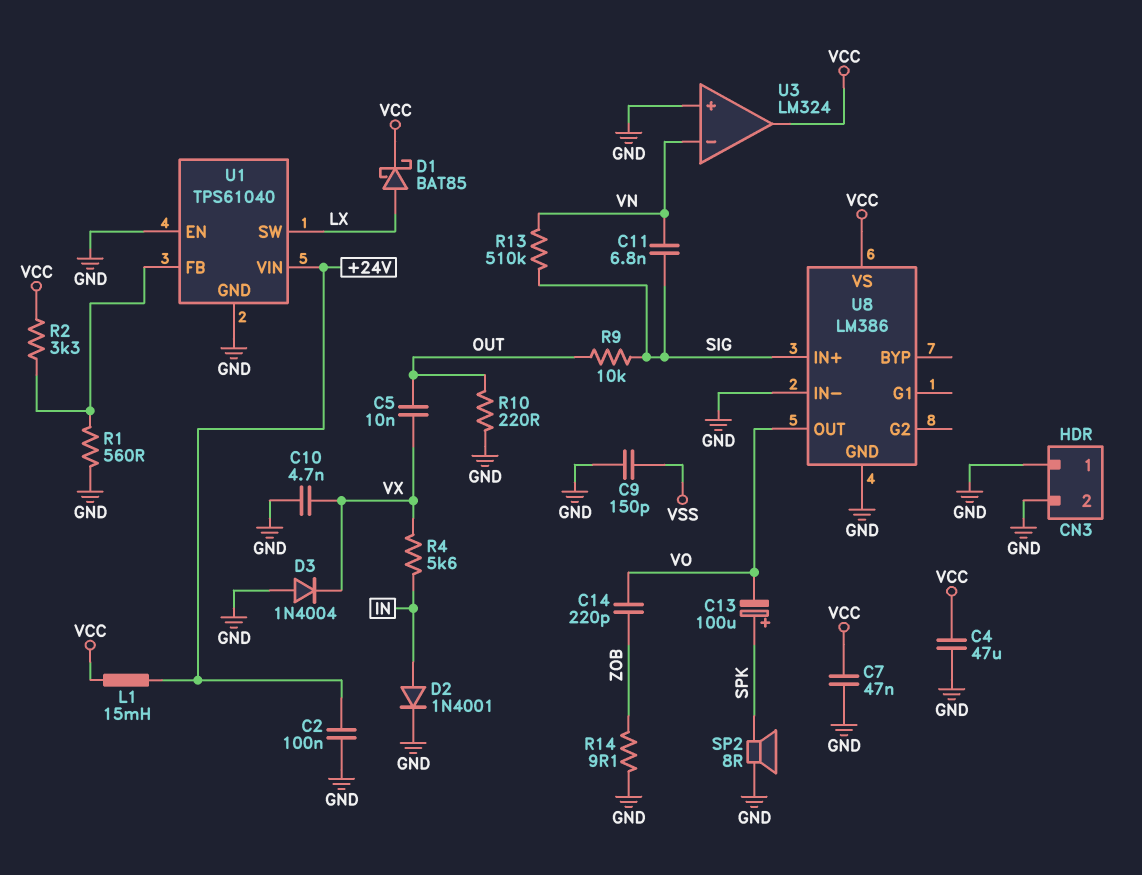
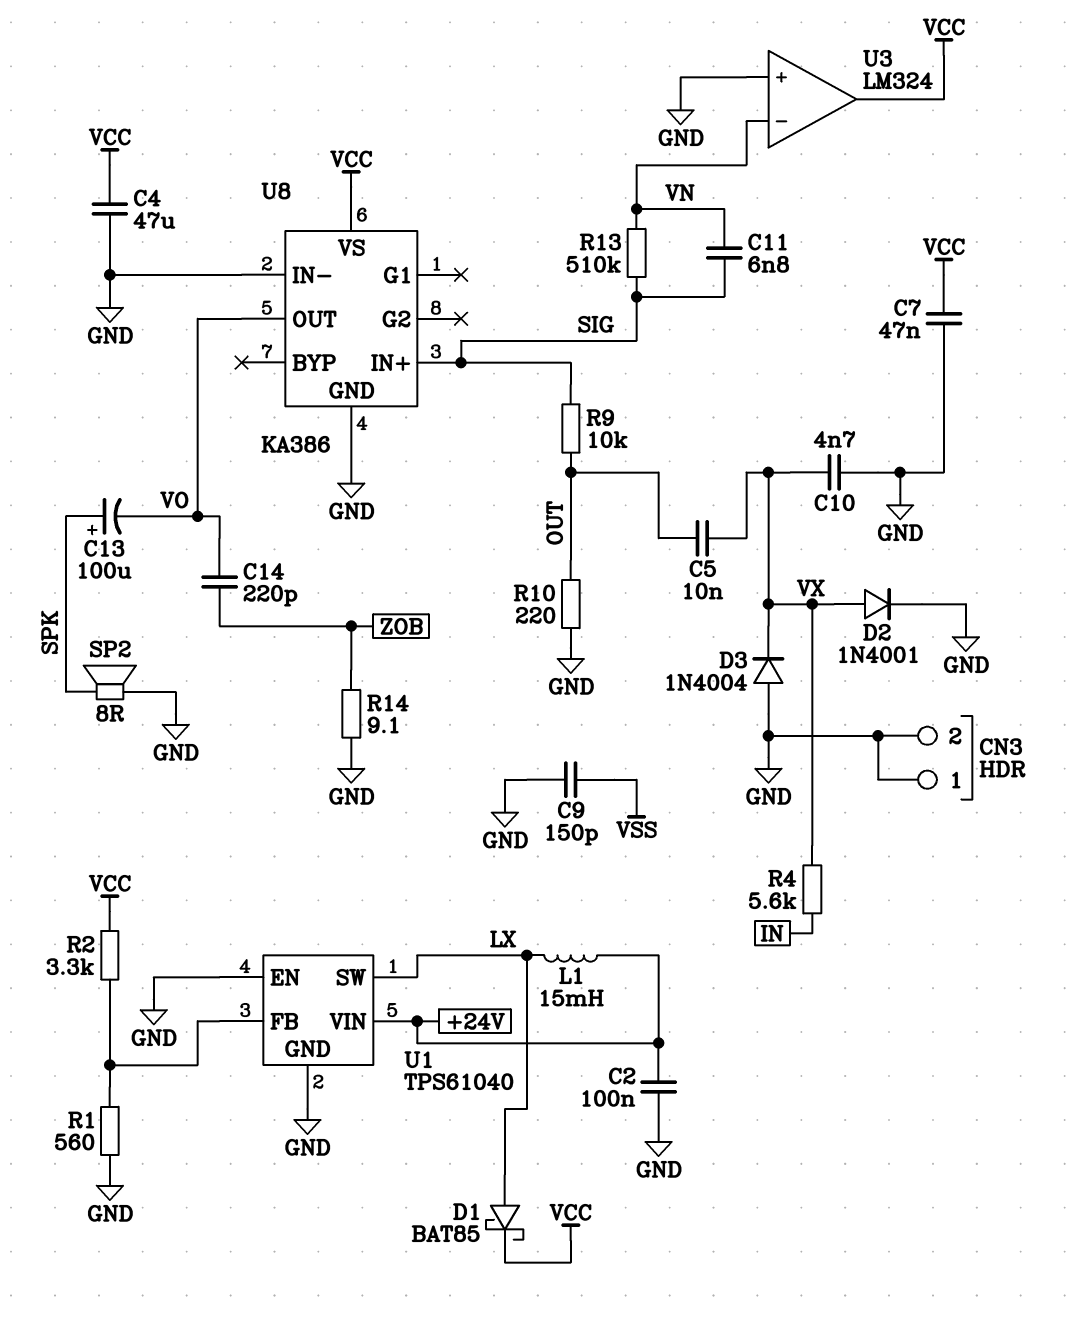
D2: diode 1N4001 (A IN, K GND) -> diode 1N4001 (A VX, K GND)
L1: 15mH (+24V, VCC) -> 15mH (+24V, LX)
U8: LM386 -> KA386

